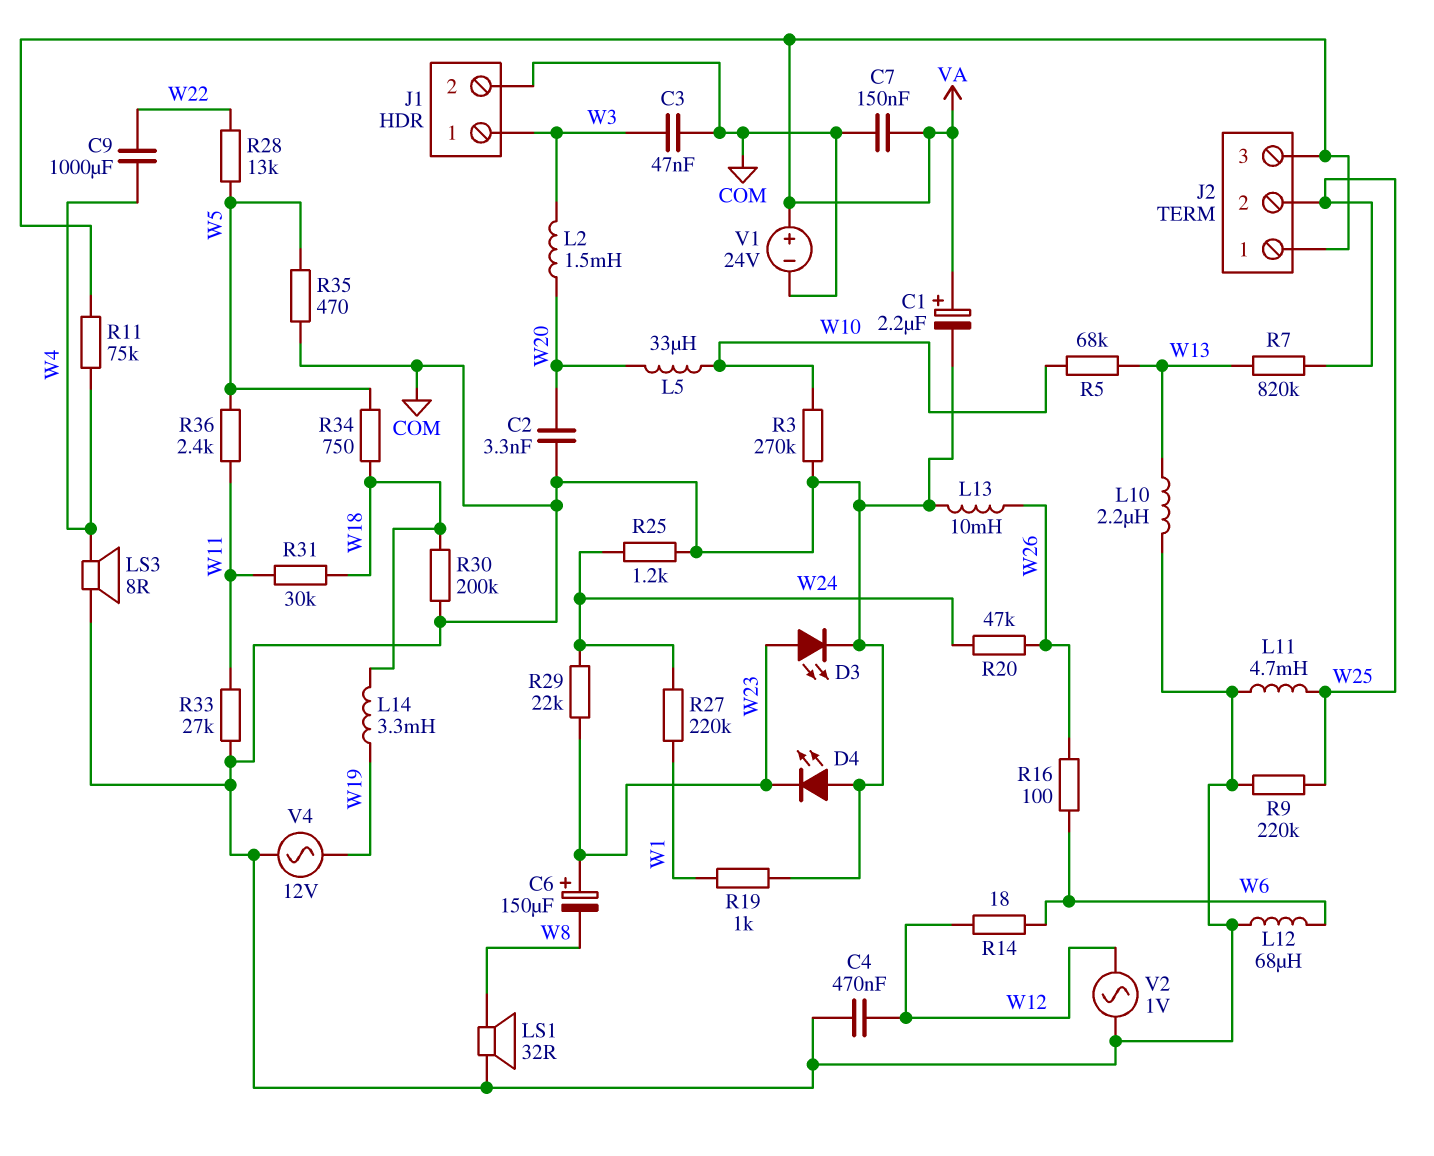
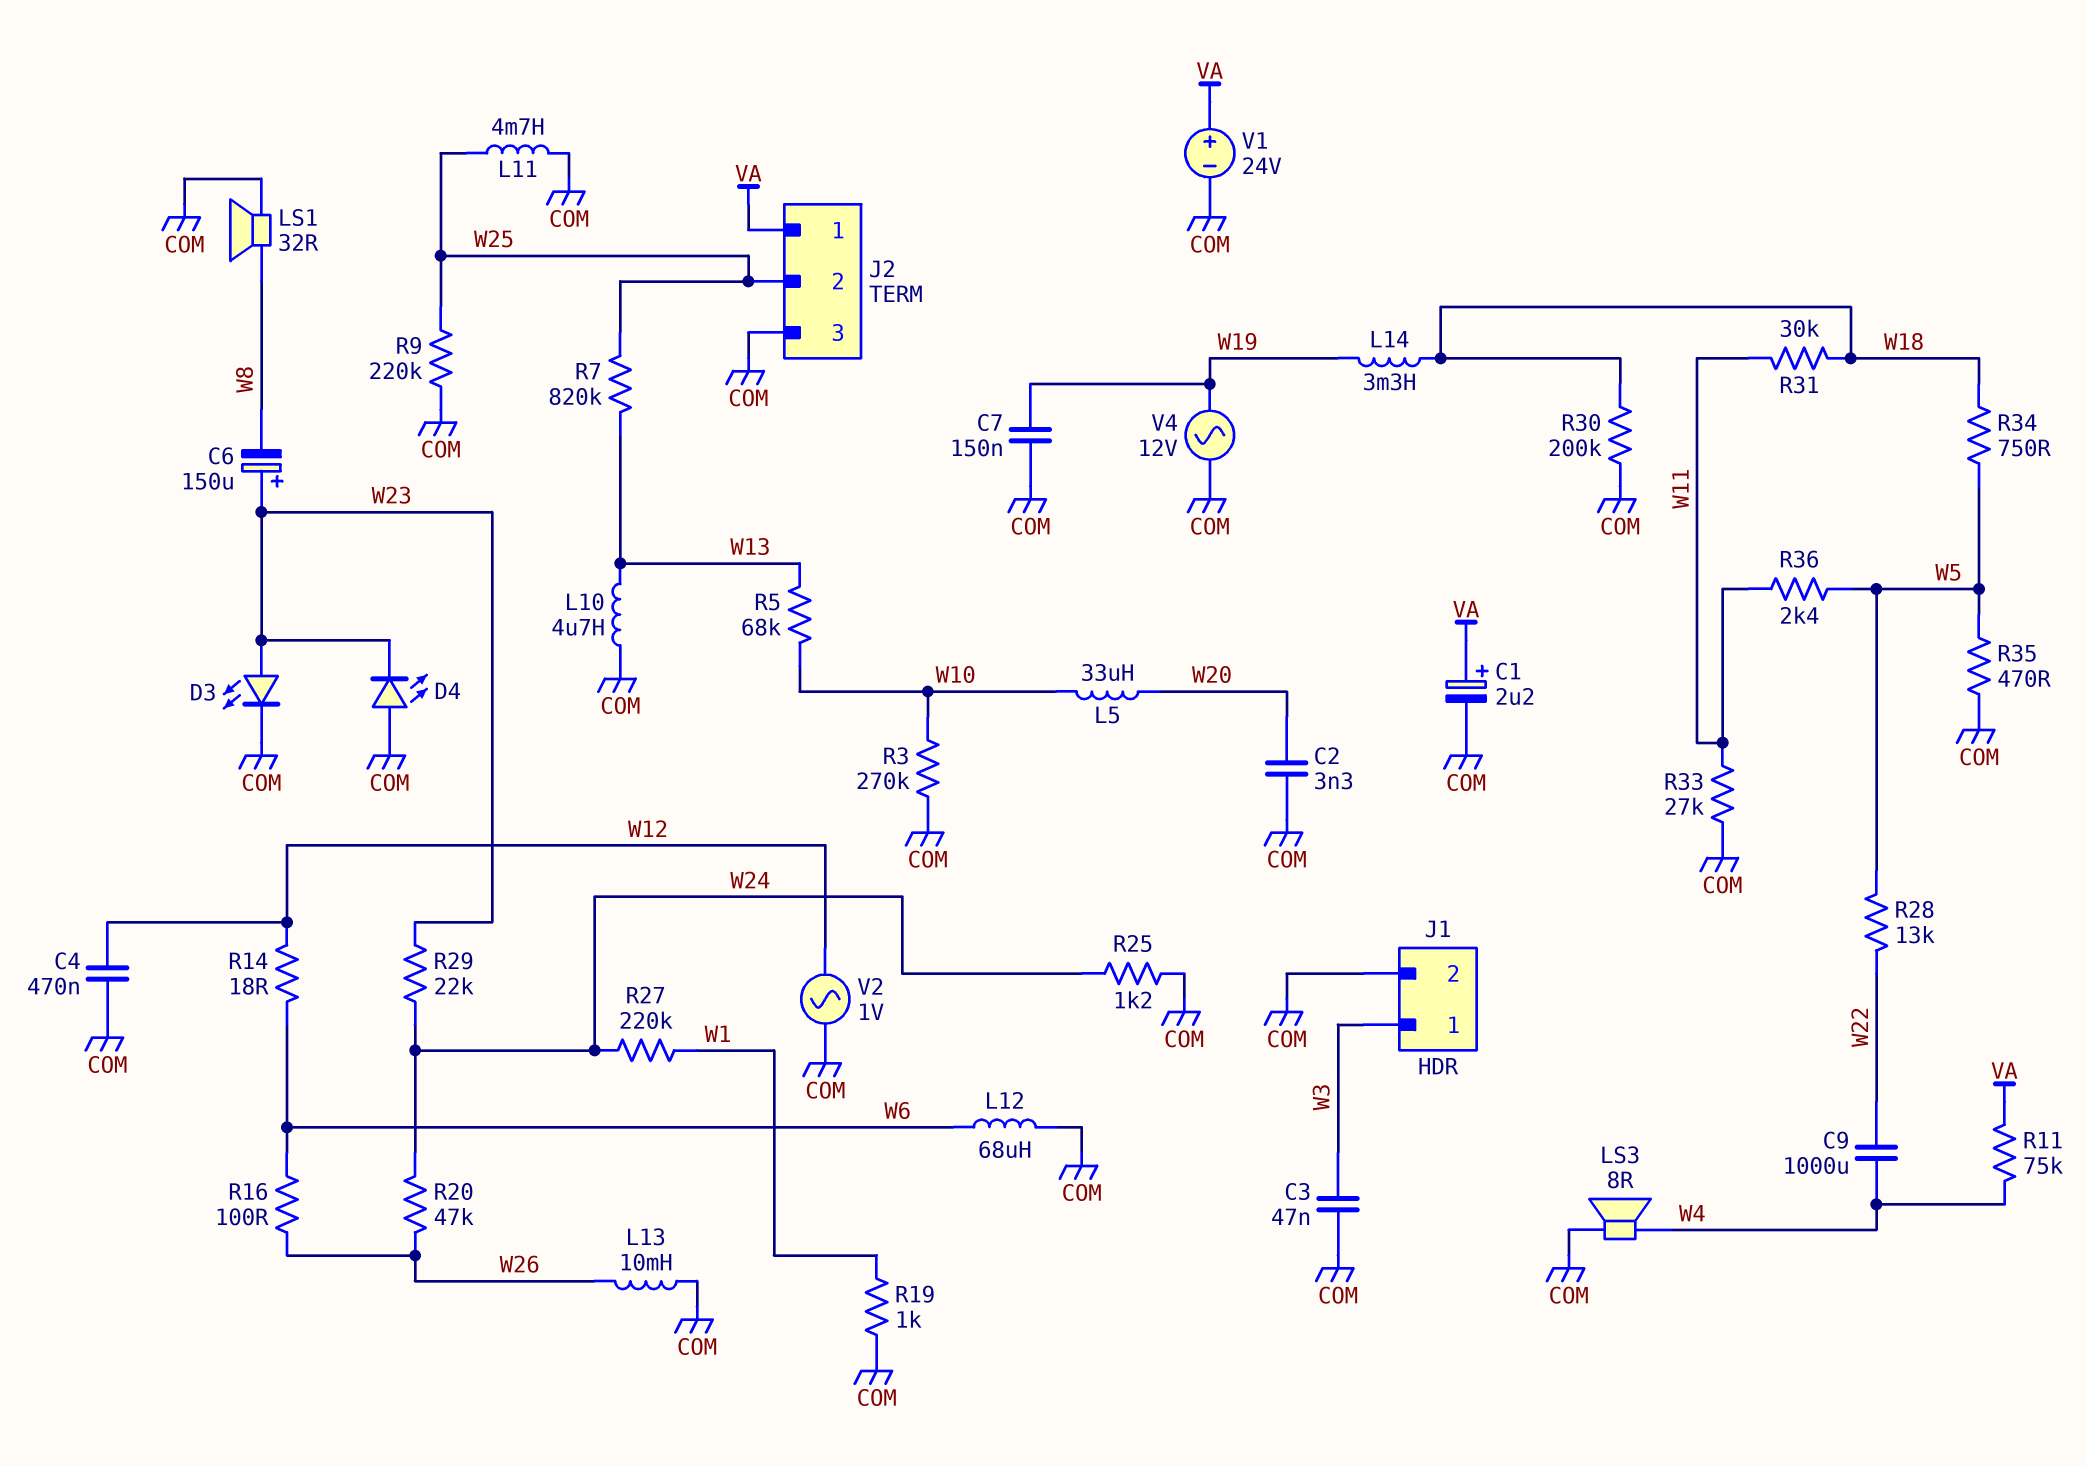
C7: 150nF (COM, VA) -> 150nF (COM, W19)
J2 pin 3: VA -> COM
L2: 1.5mH (W3, W20) -> none
L10: 2.2uH (COM, W13) -> 4.7uH (COM, W13)

